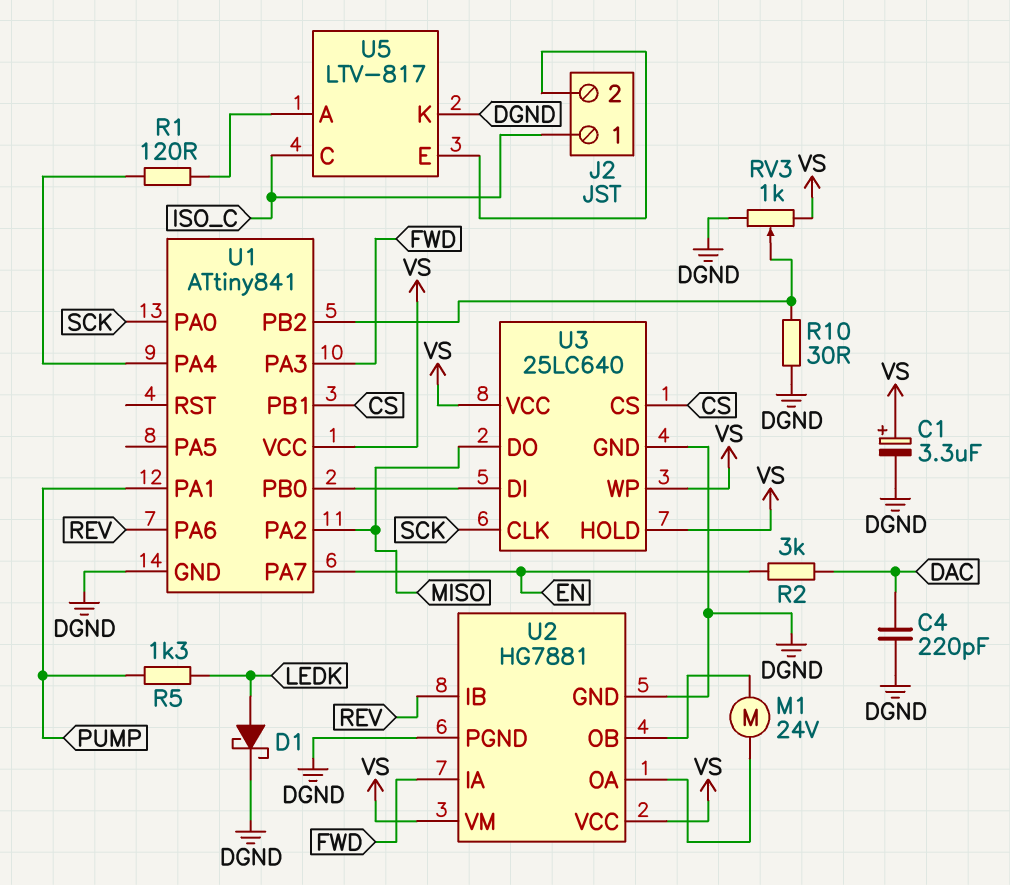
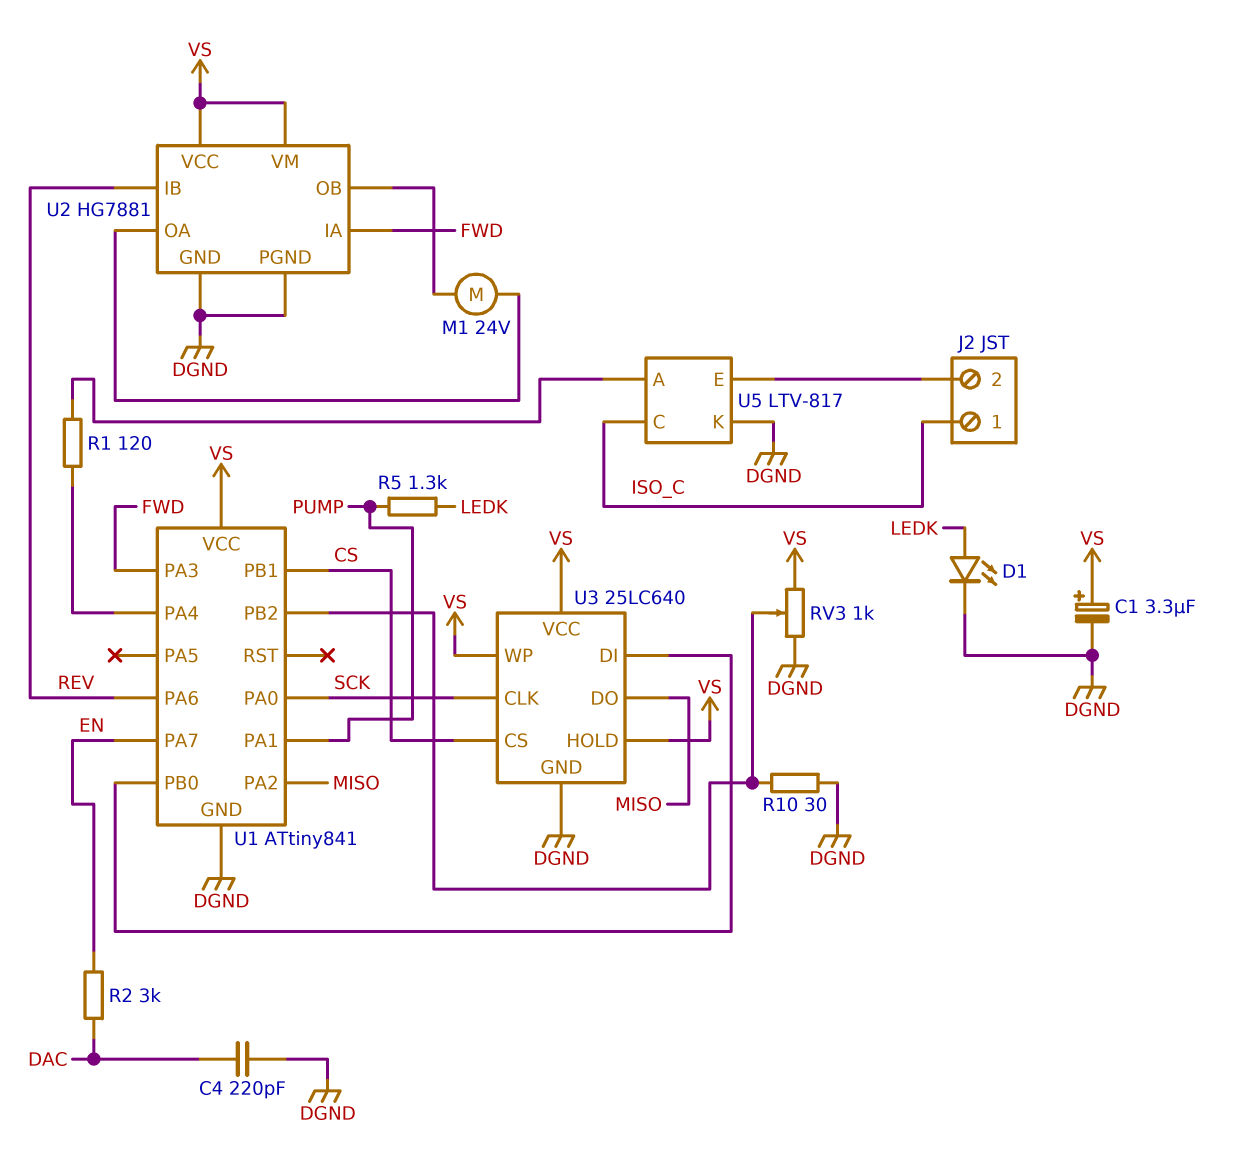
D1: schottky (A LEDK, K DGND) -> LED (A LEDK, K DGND)

